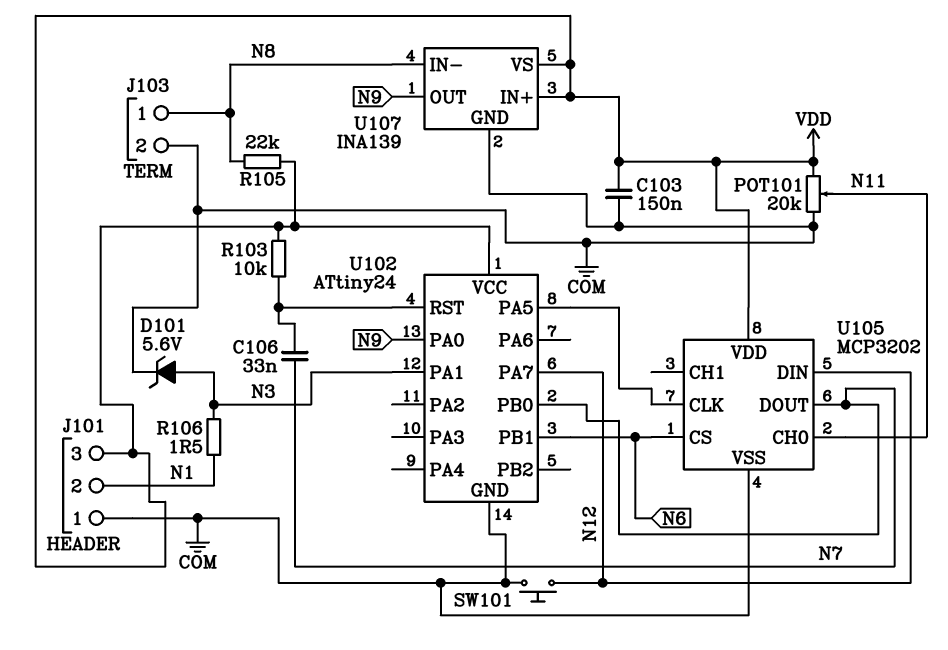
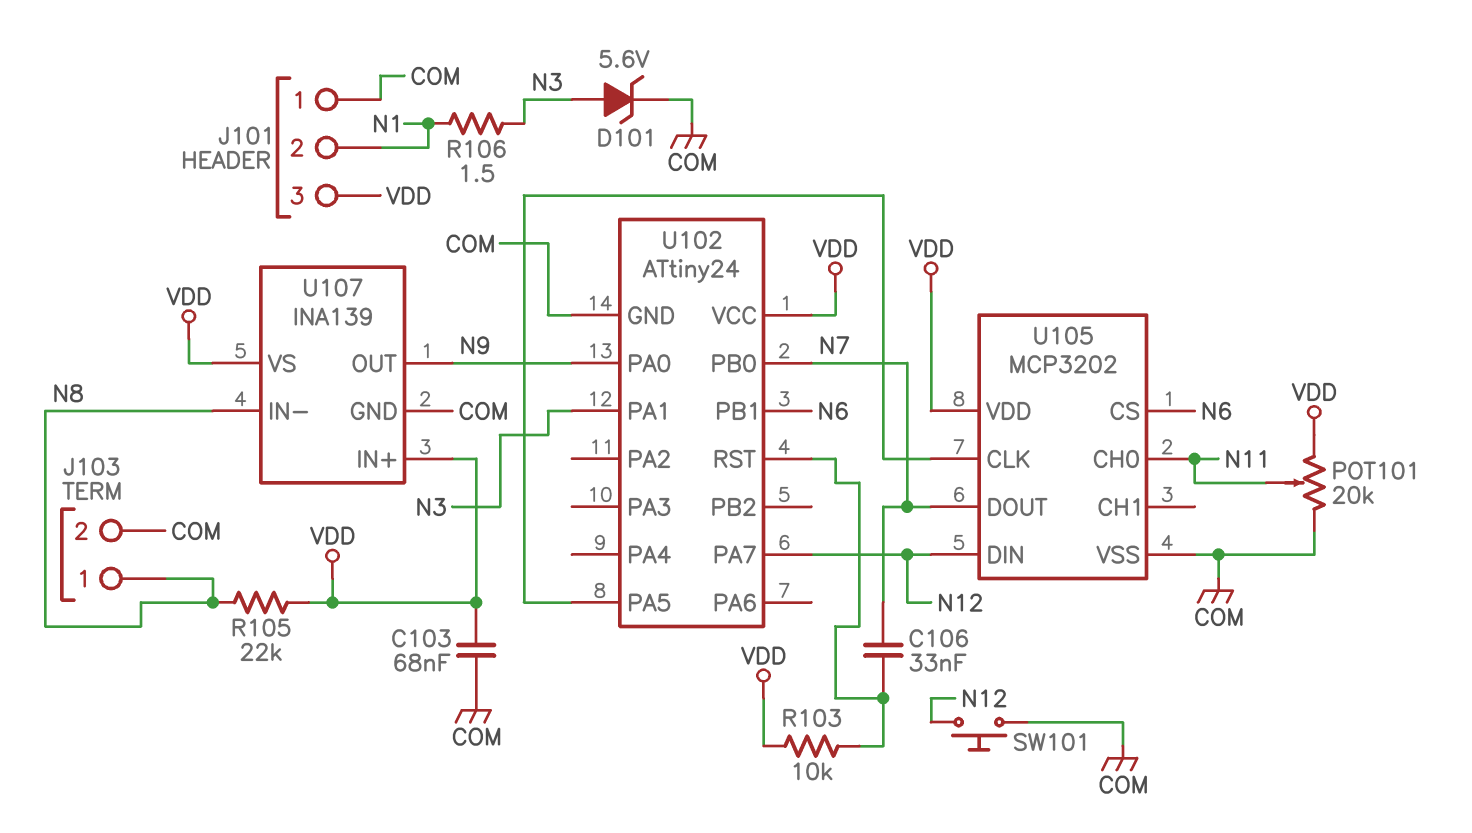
C103: 150nF (COM, VDD) -> 68nF (COM, VDD)

